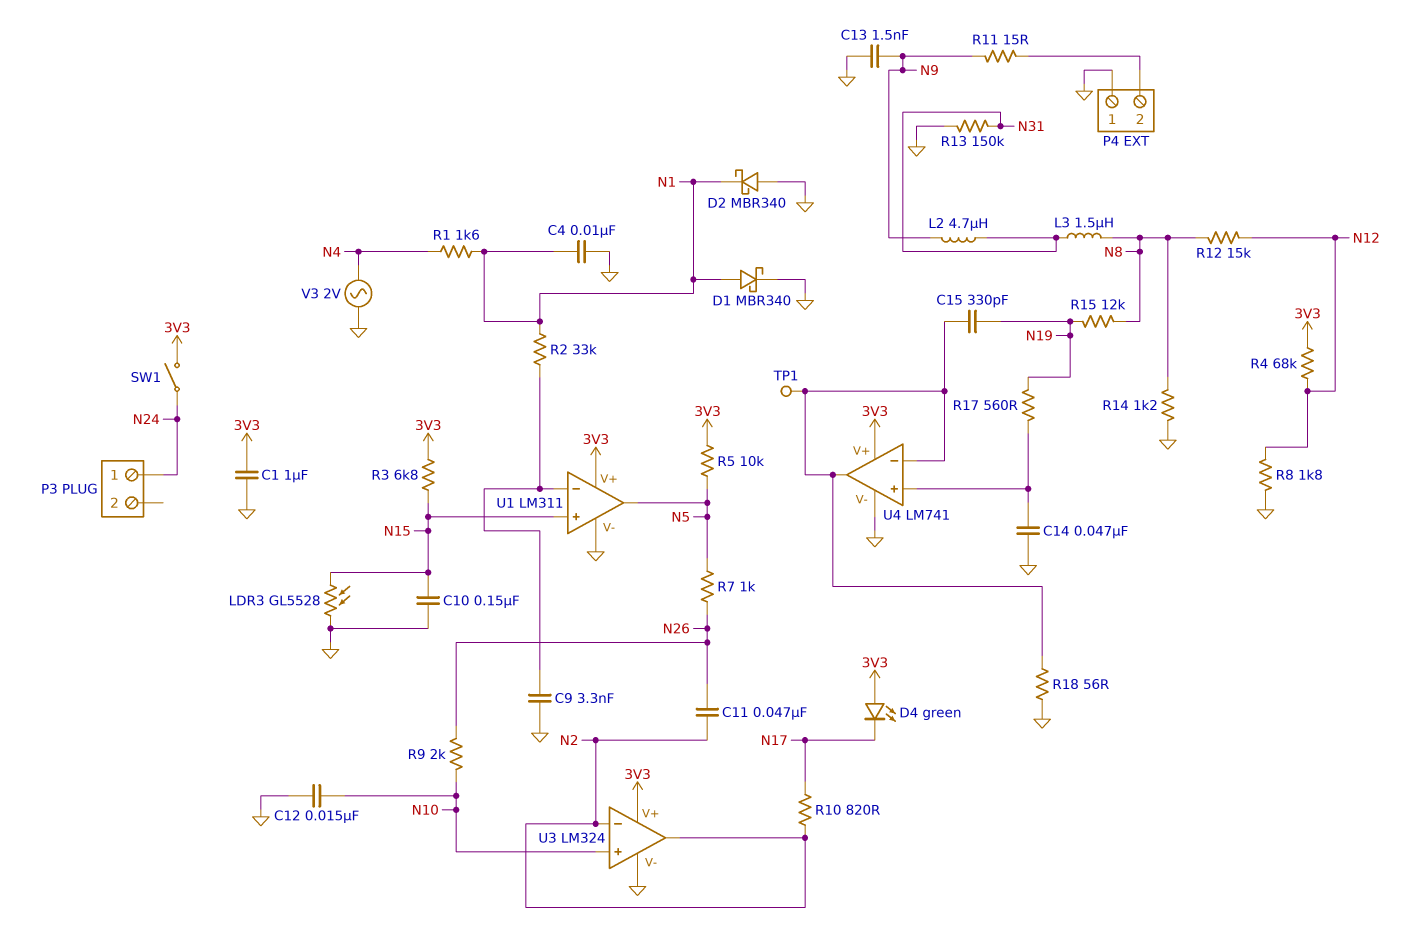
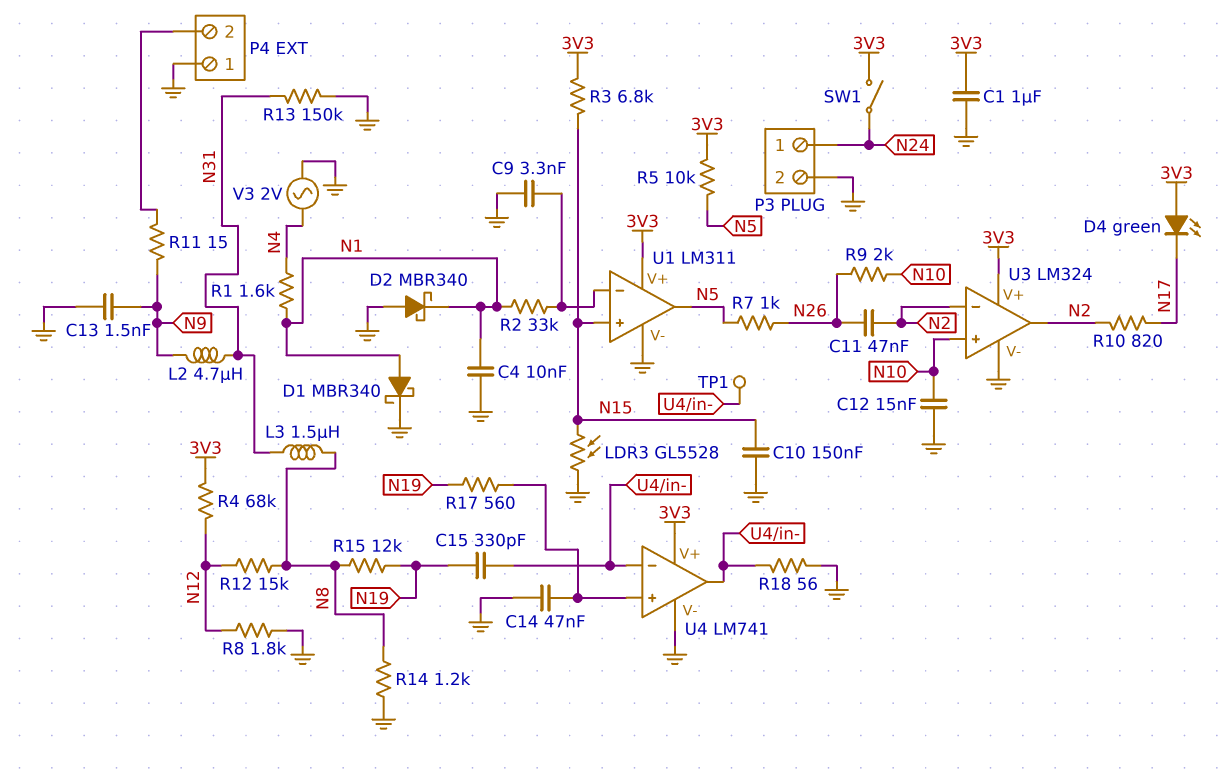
P3 pin 2: none -> GND

